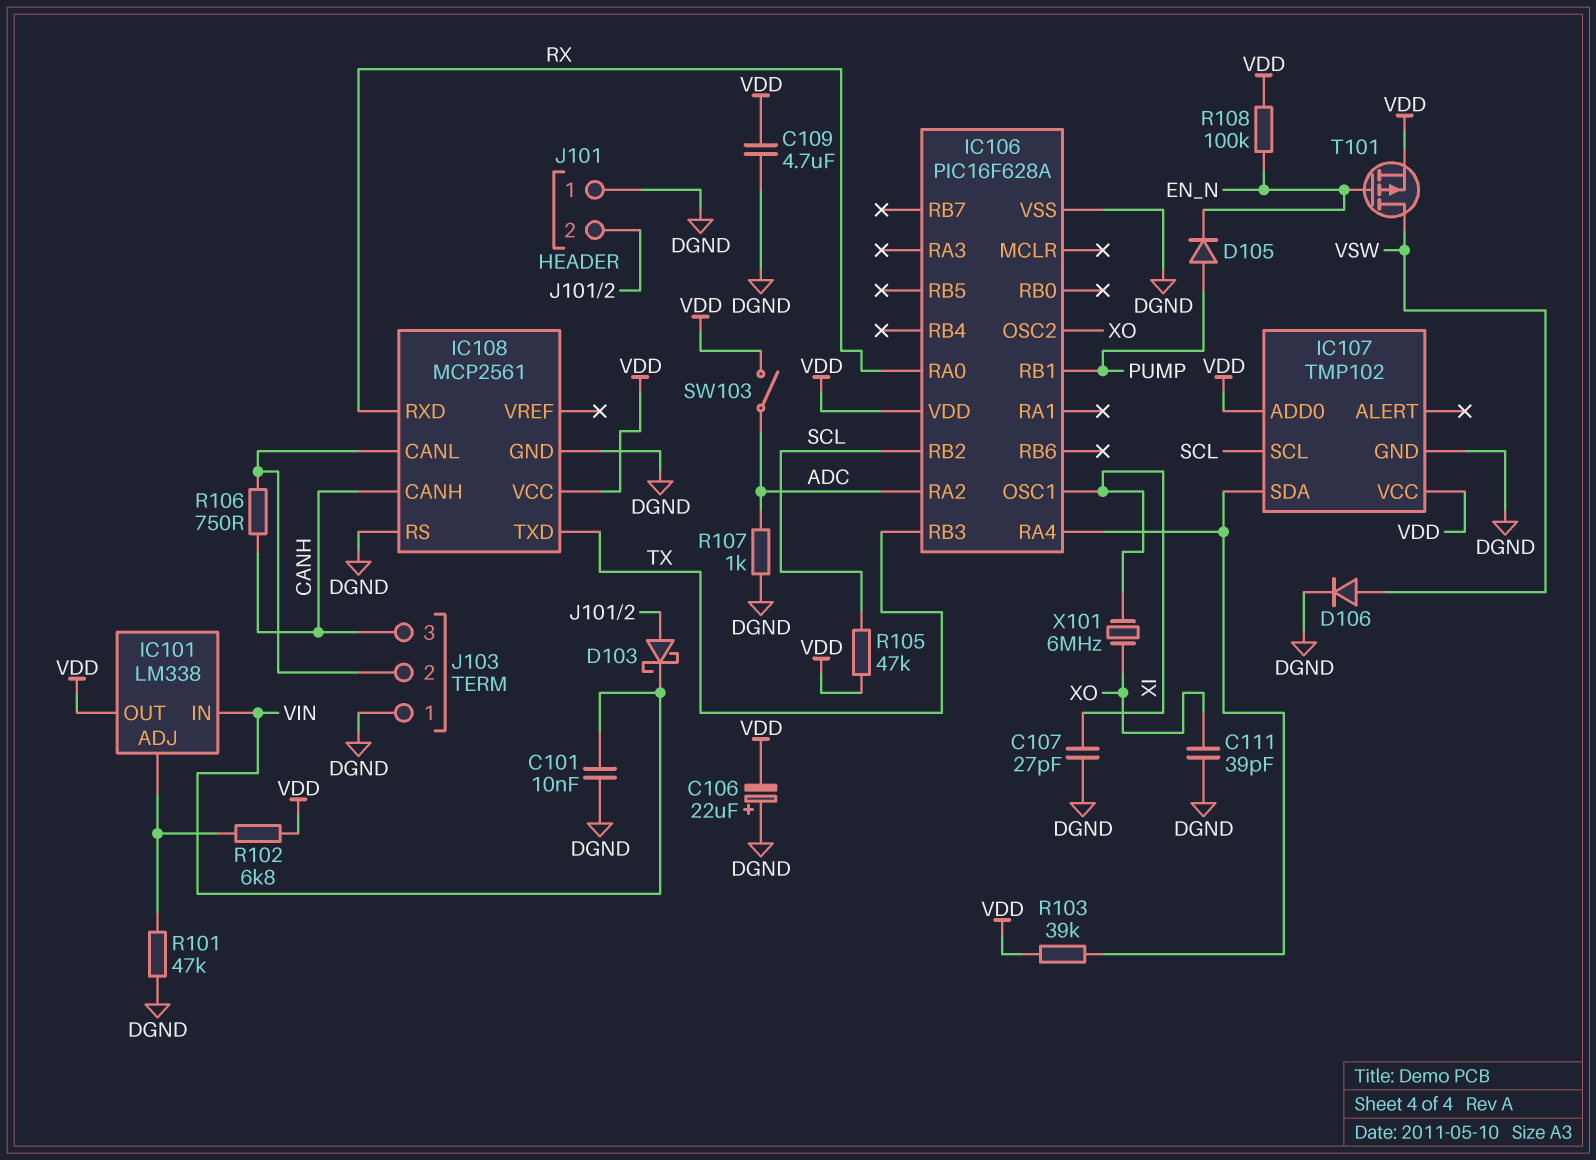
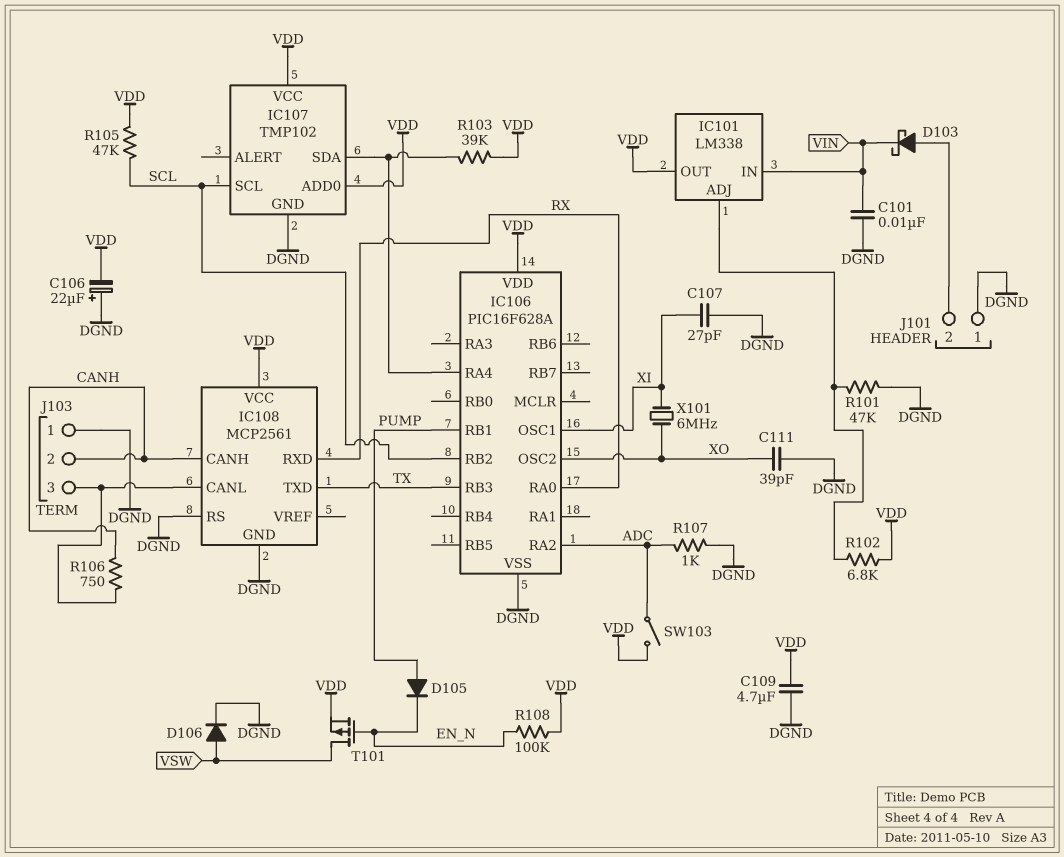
J103 pin 2: IC108/CANL -> CANH
J103 pin 3: CANH -> IC108/CANL

